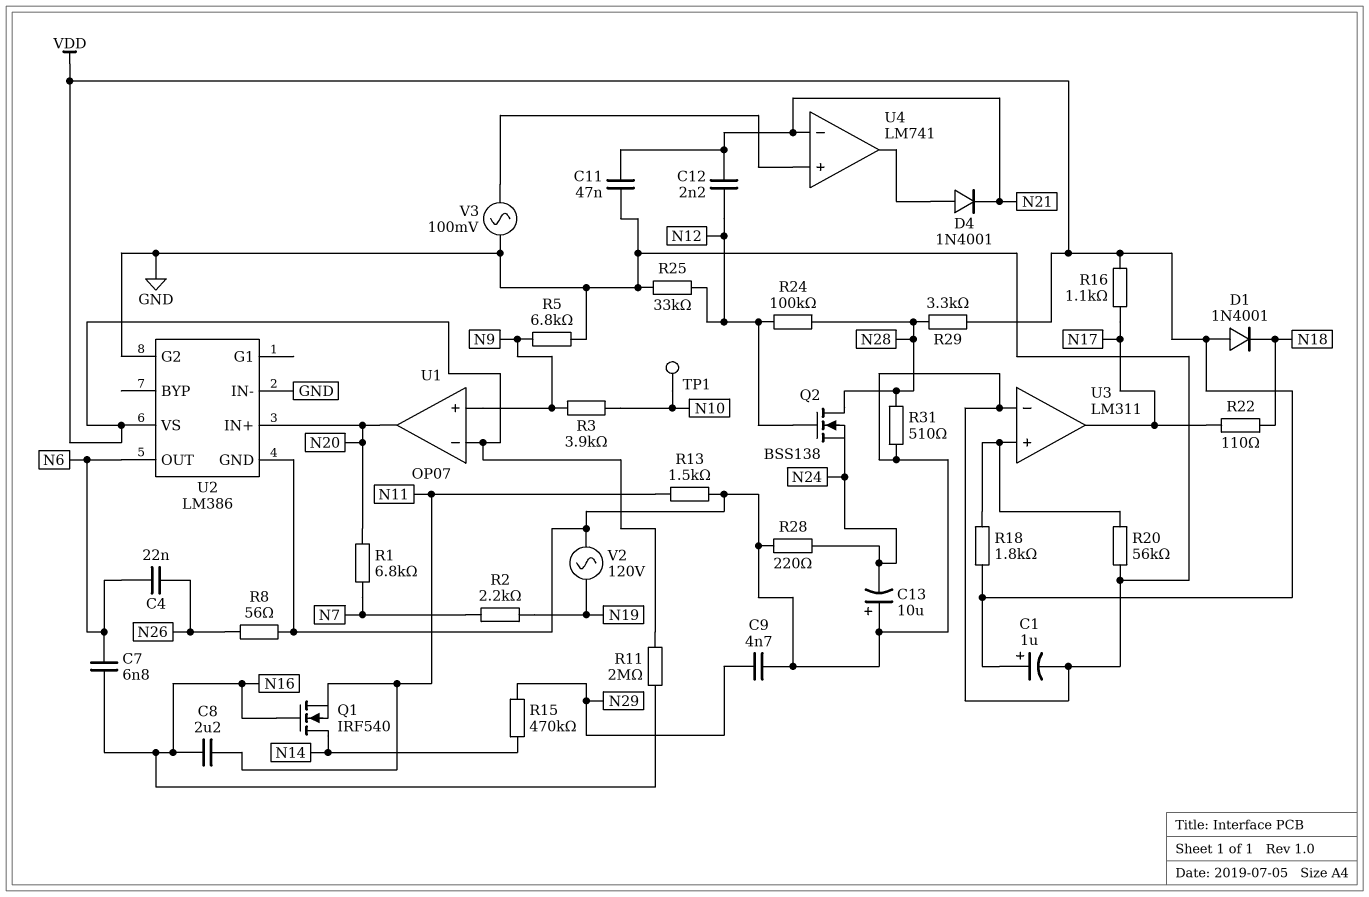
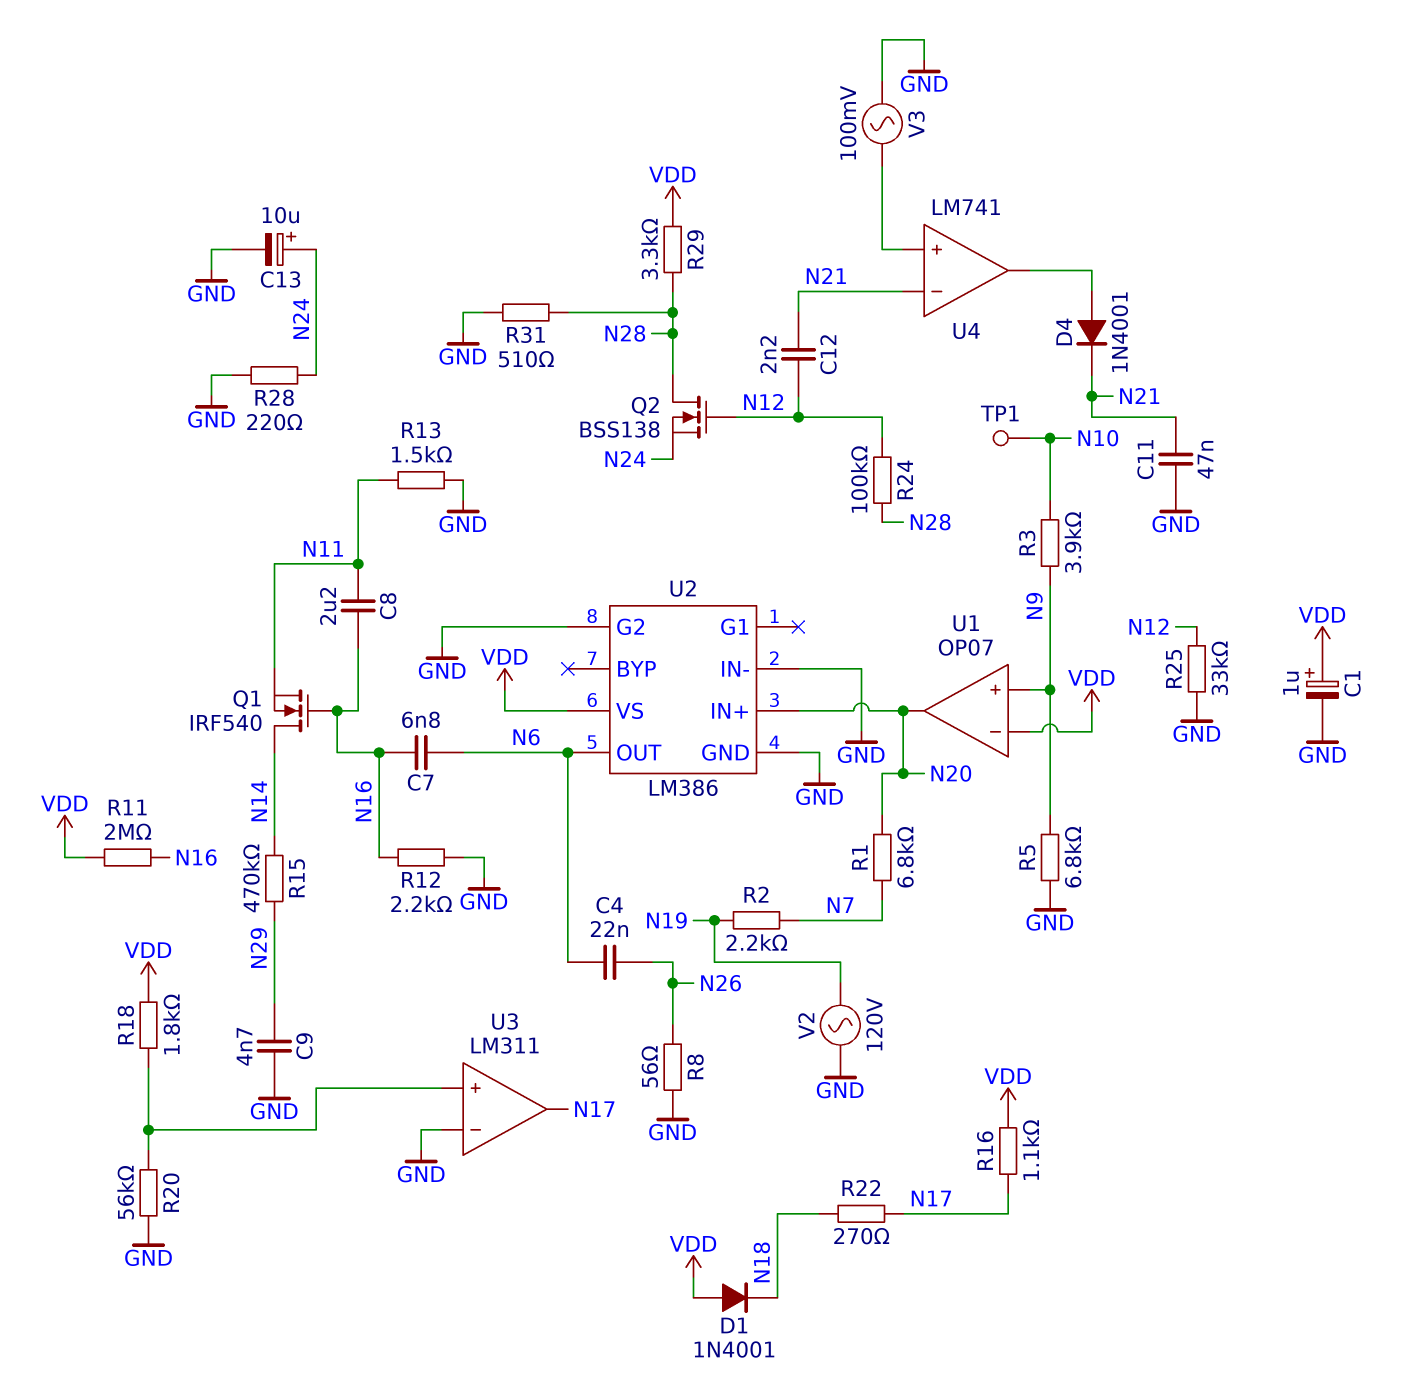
C13: 10uF (plus GND, minus N24) -> 10uF (plus N24, minus GND)
R12: none -> 2.2k (GND, N16)
R22: 110 (N17, N18) -> 270 (N17, N18)

